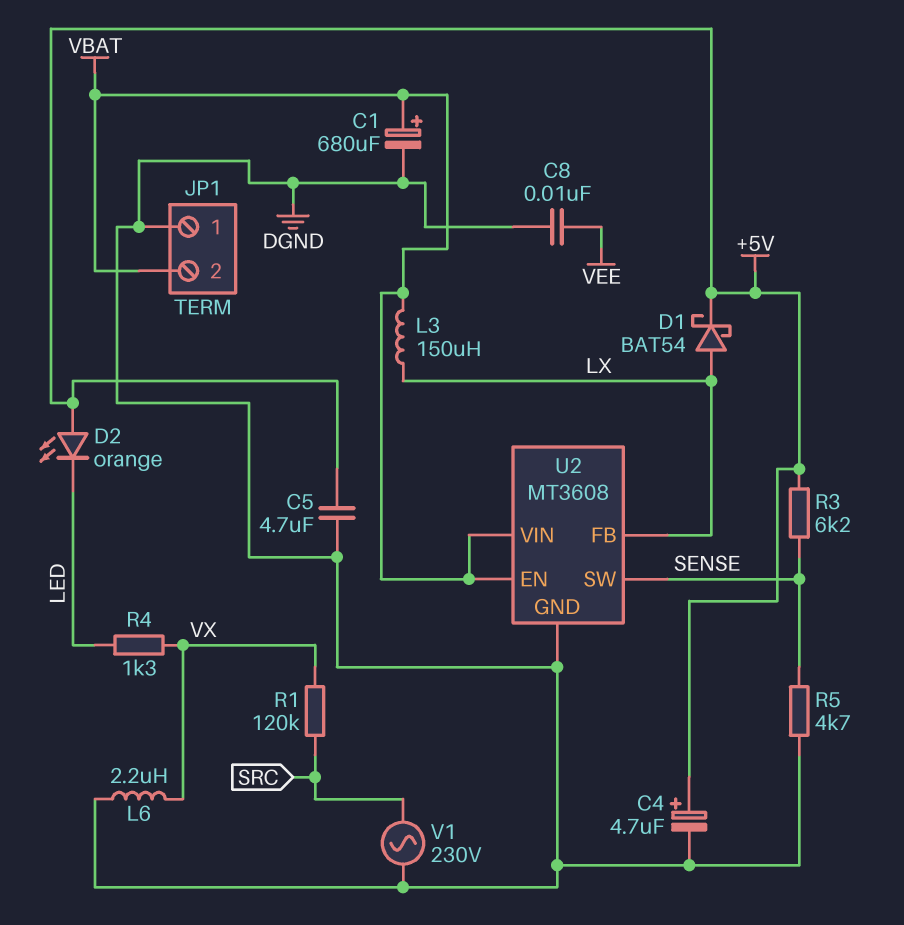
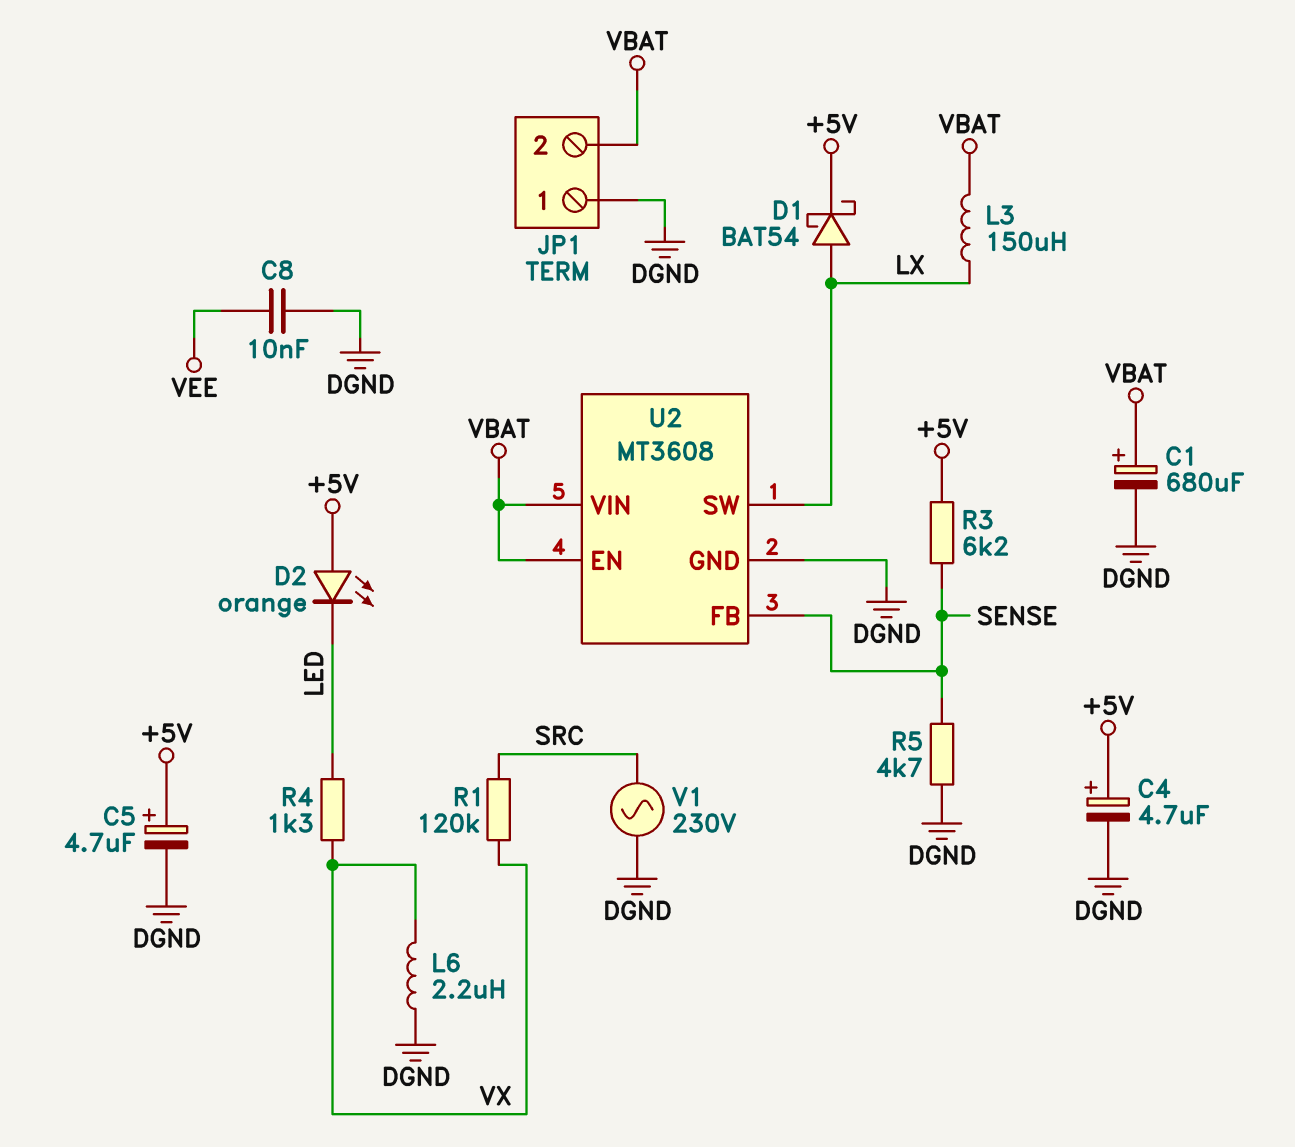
C5: 4.7uF (+5V, DGND) -> 4.7uF (plus +5V, minus DGND)
U2 pin FB: LX -> SENSE
U2 pin SW: SENSE -> LX

